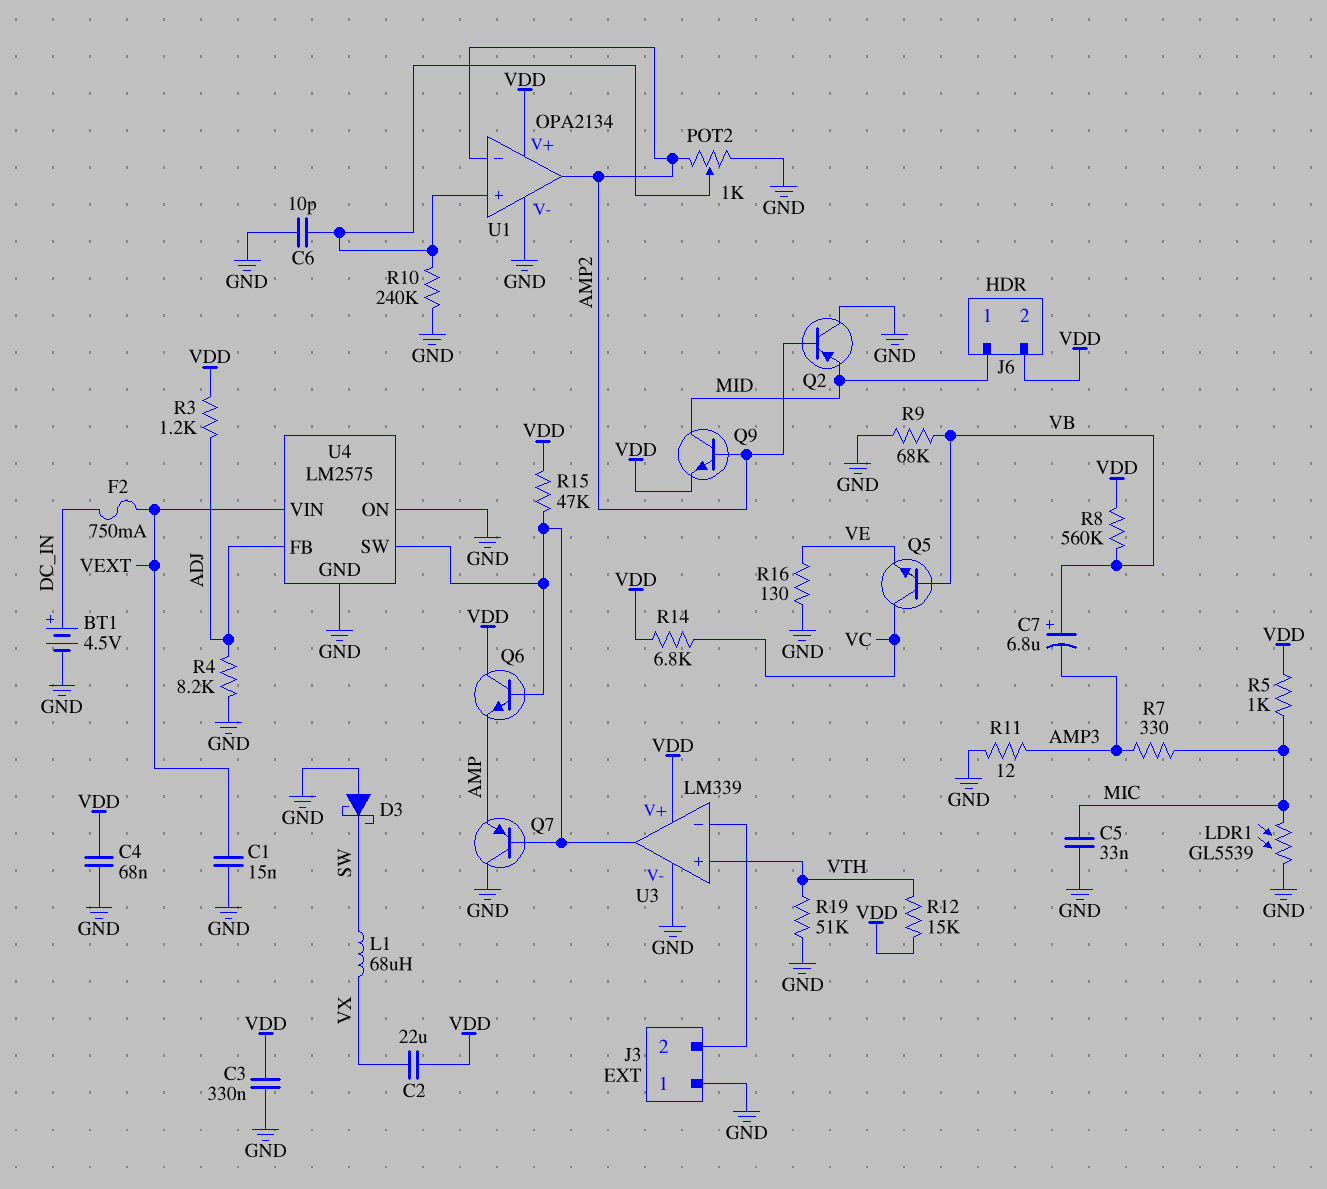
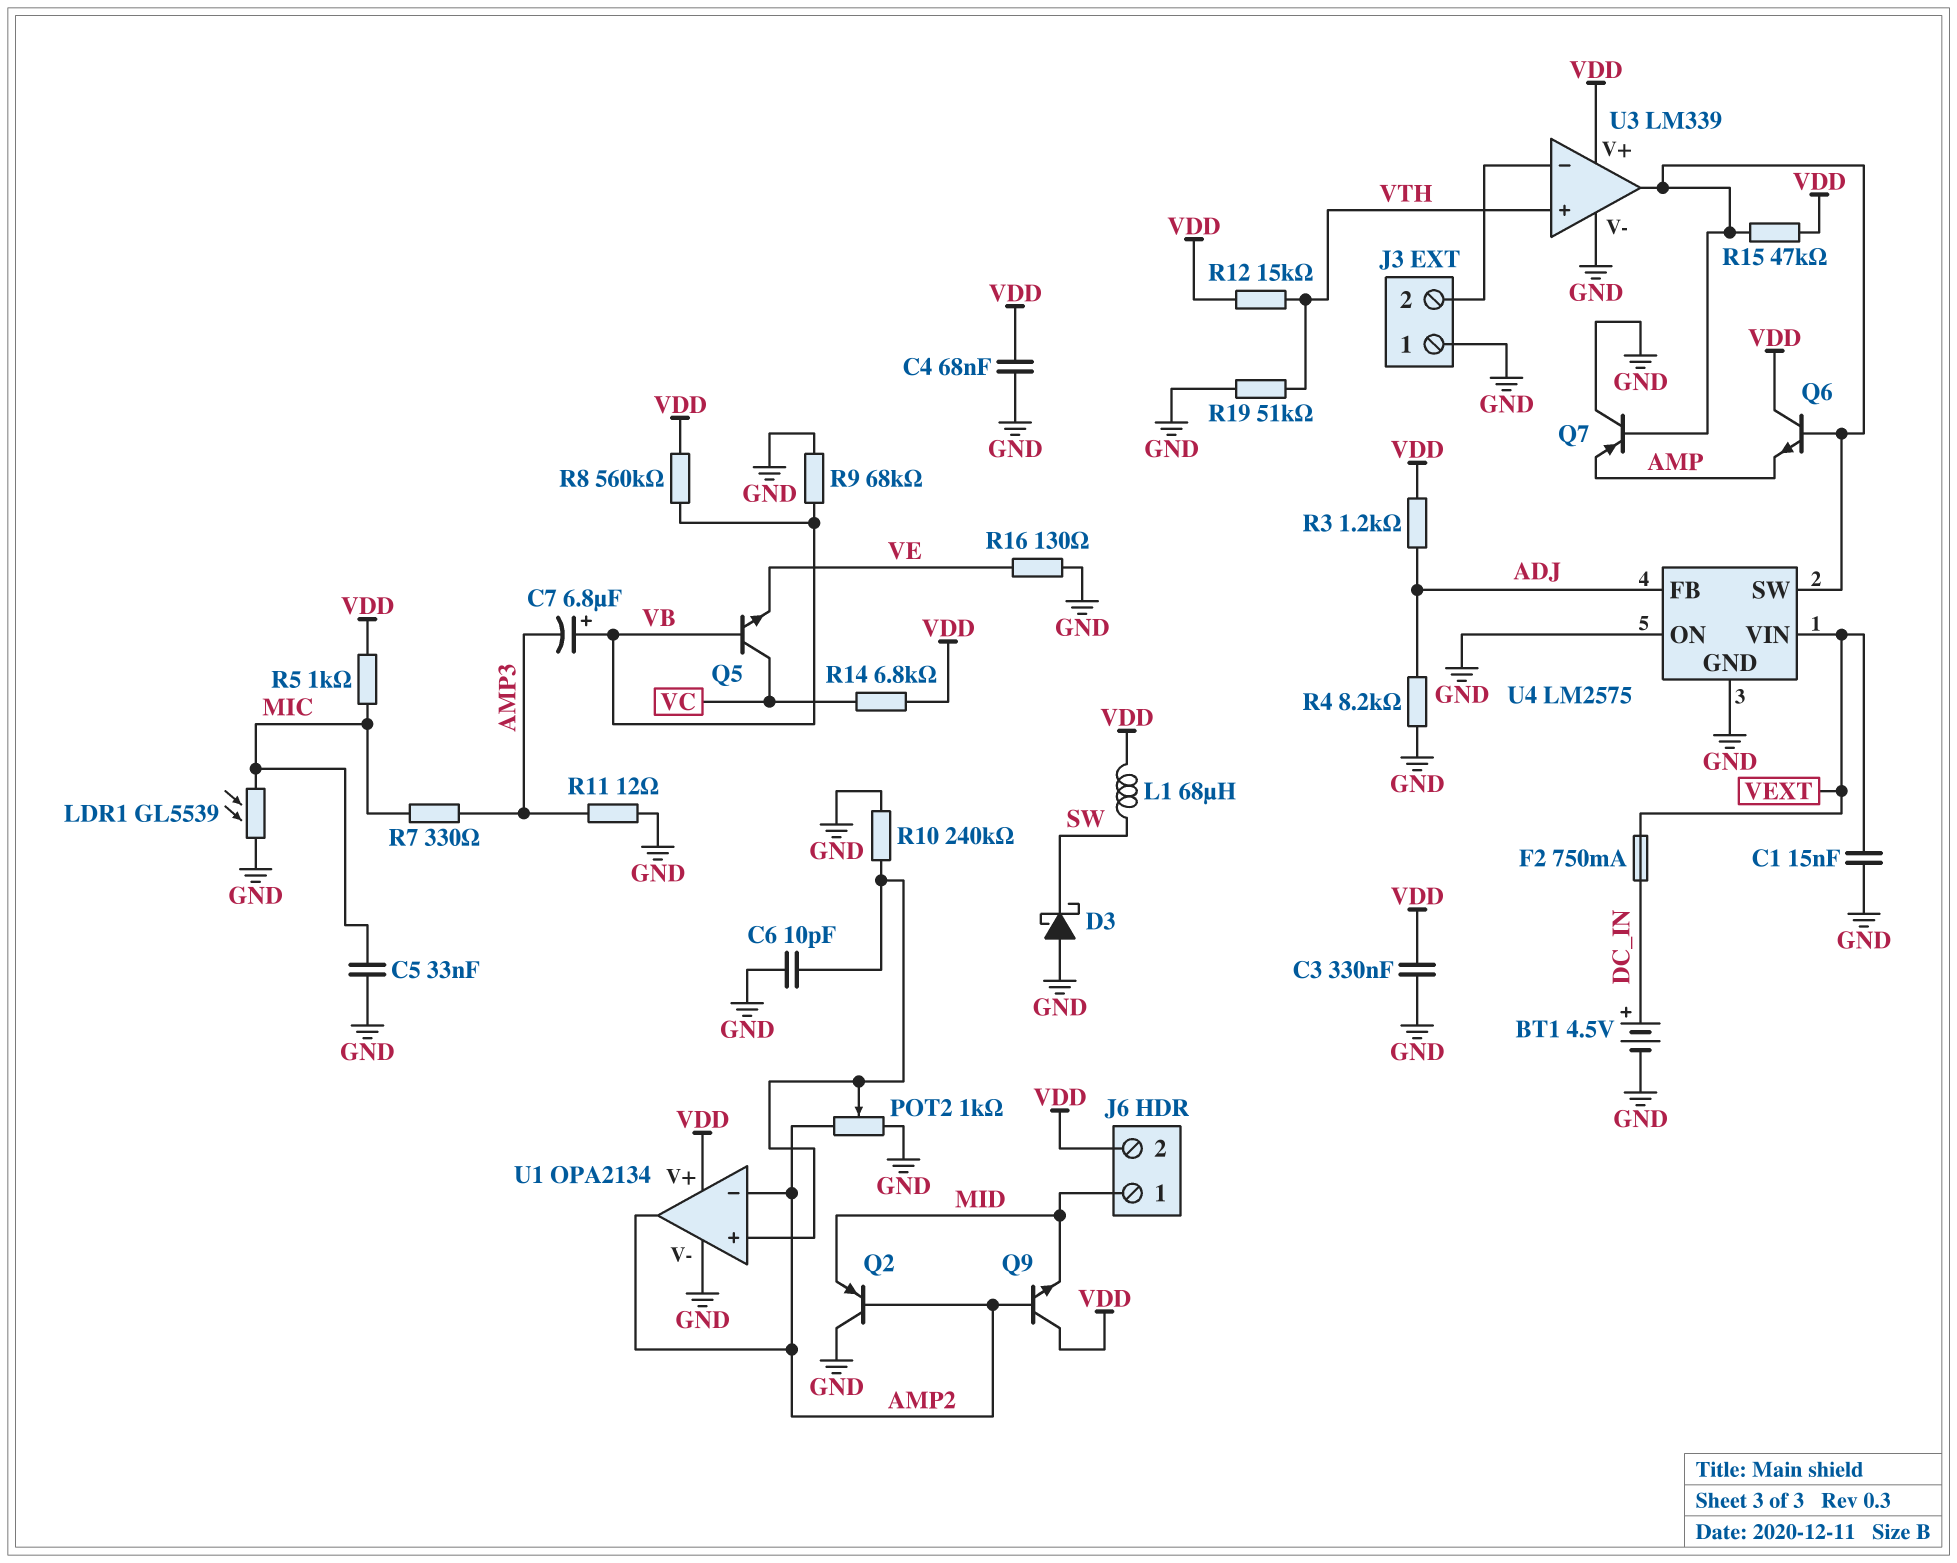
C2: 22uF (VDD, VX) -> none
L1: 68uH (SW, VX) -> 68uH (SW, VDD)
Q9: NPN (B AMP2, C MID, E VDD) -> NPN (B AMP2, C VDD, E MID)

